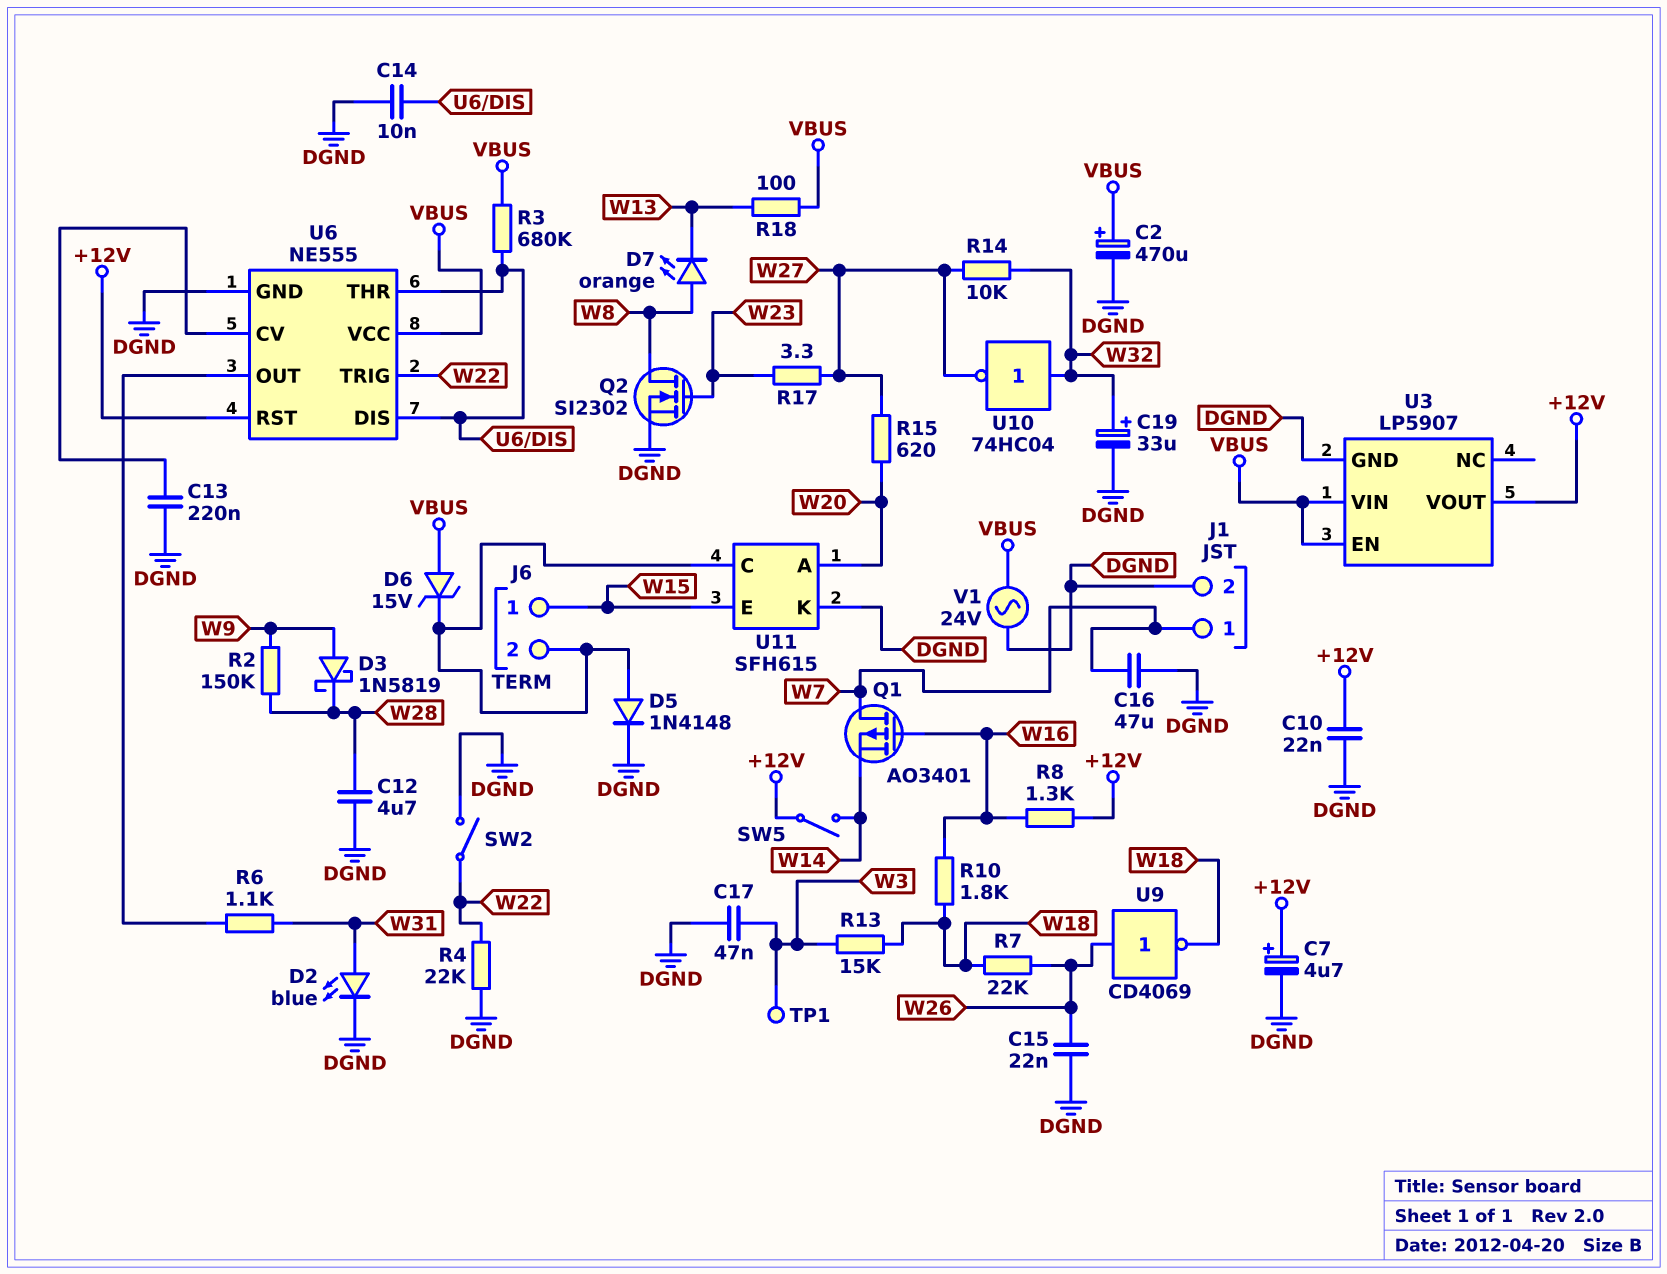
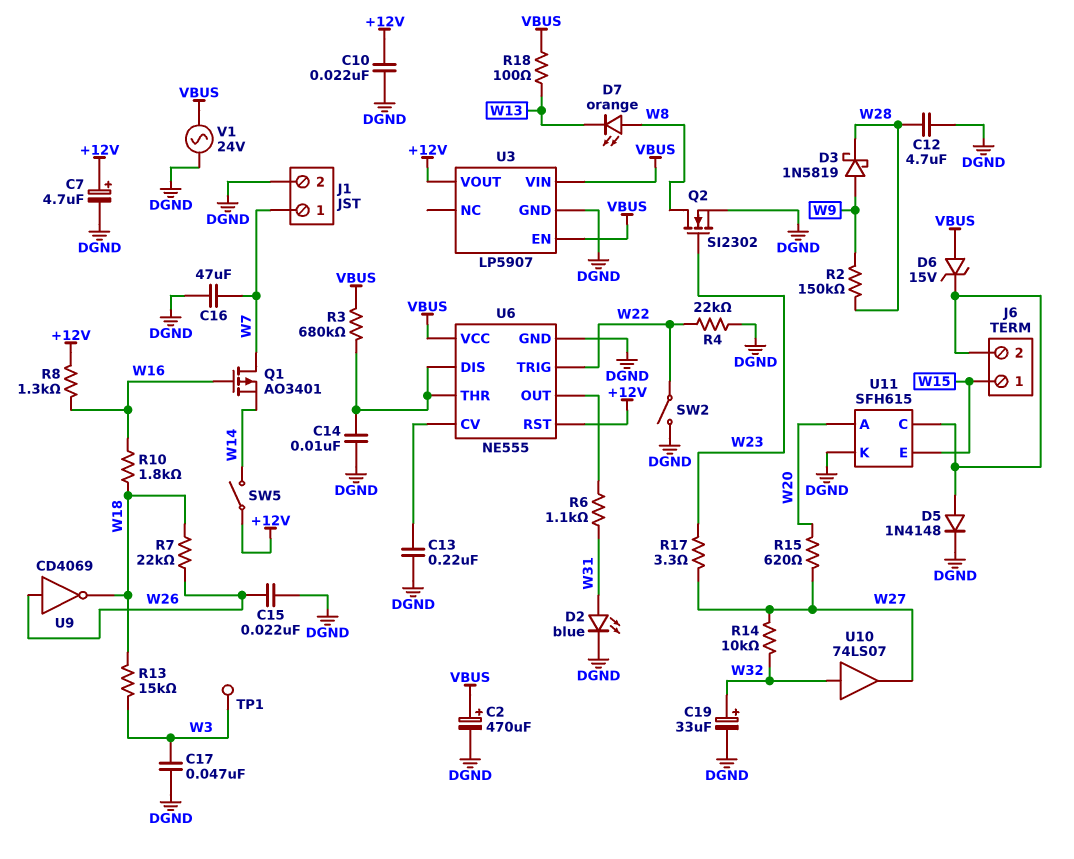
U10: NOT 74HC04 (in W32, out W27) -> buffer 74LS07 (in W32, out W27)

